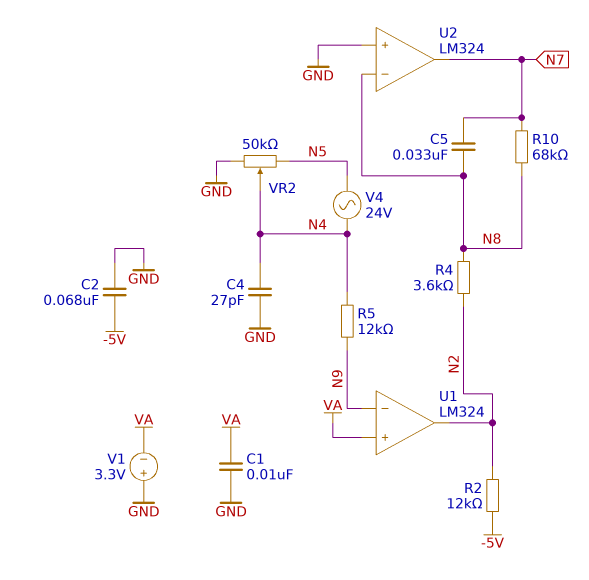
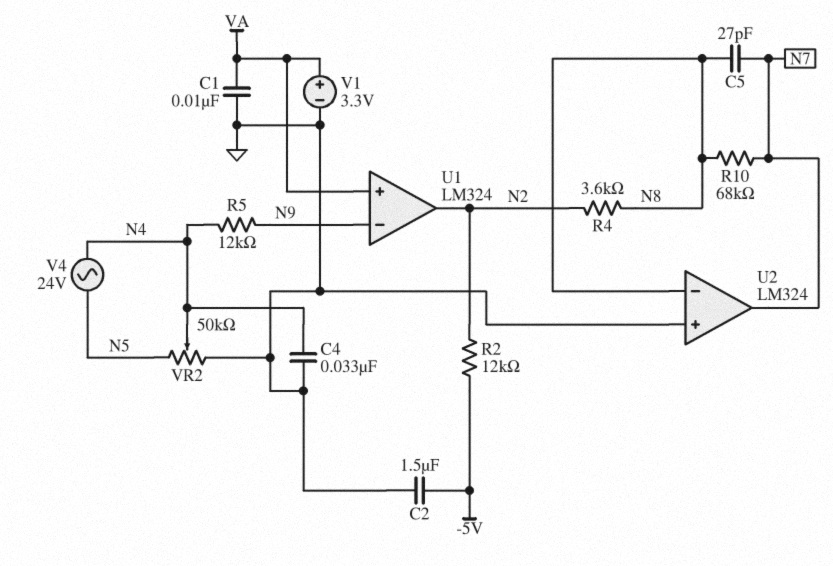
C2: 68nF (-5V, GND) -> 1.5uF (-5V, GND)
C4: 27pF (GND, N4) -> 33nF (GND, N4)
C5: 33nF (N7, N8) -> 27pF (N7, N8)
V1: 3.3V (plus GND, minus VA) -> 3.3V (plus VA, minus GND)

